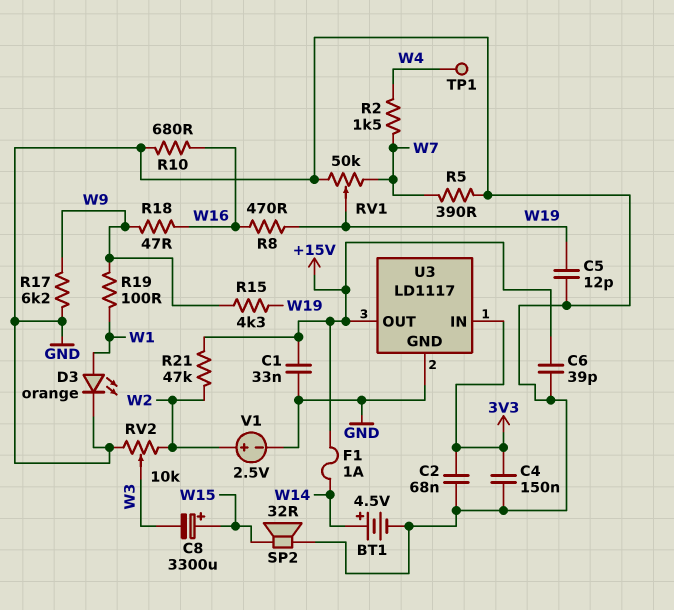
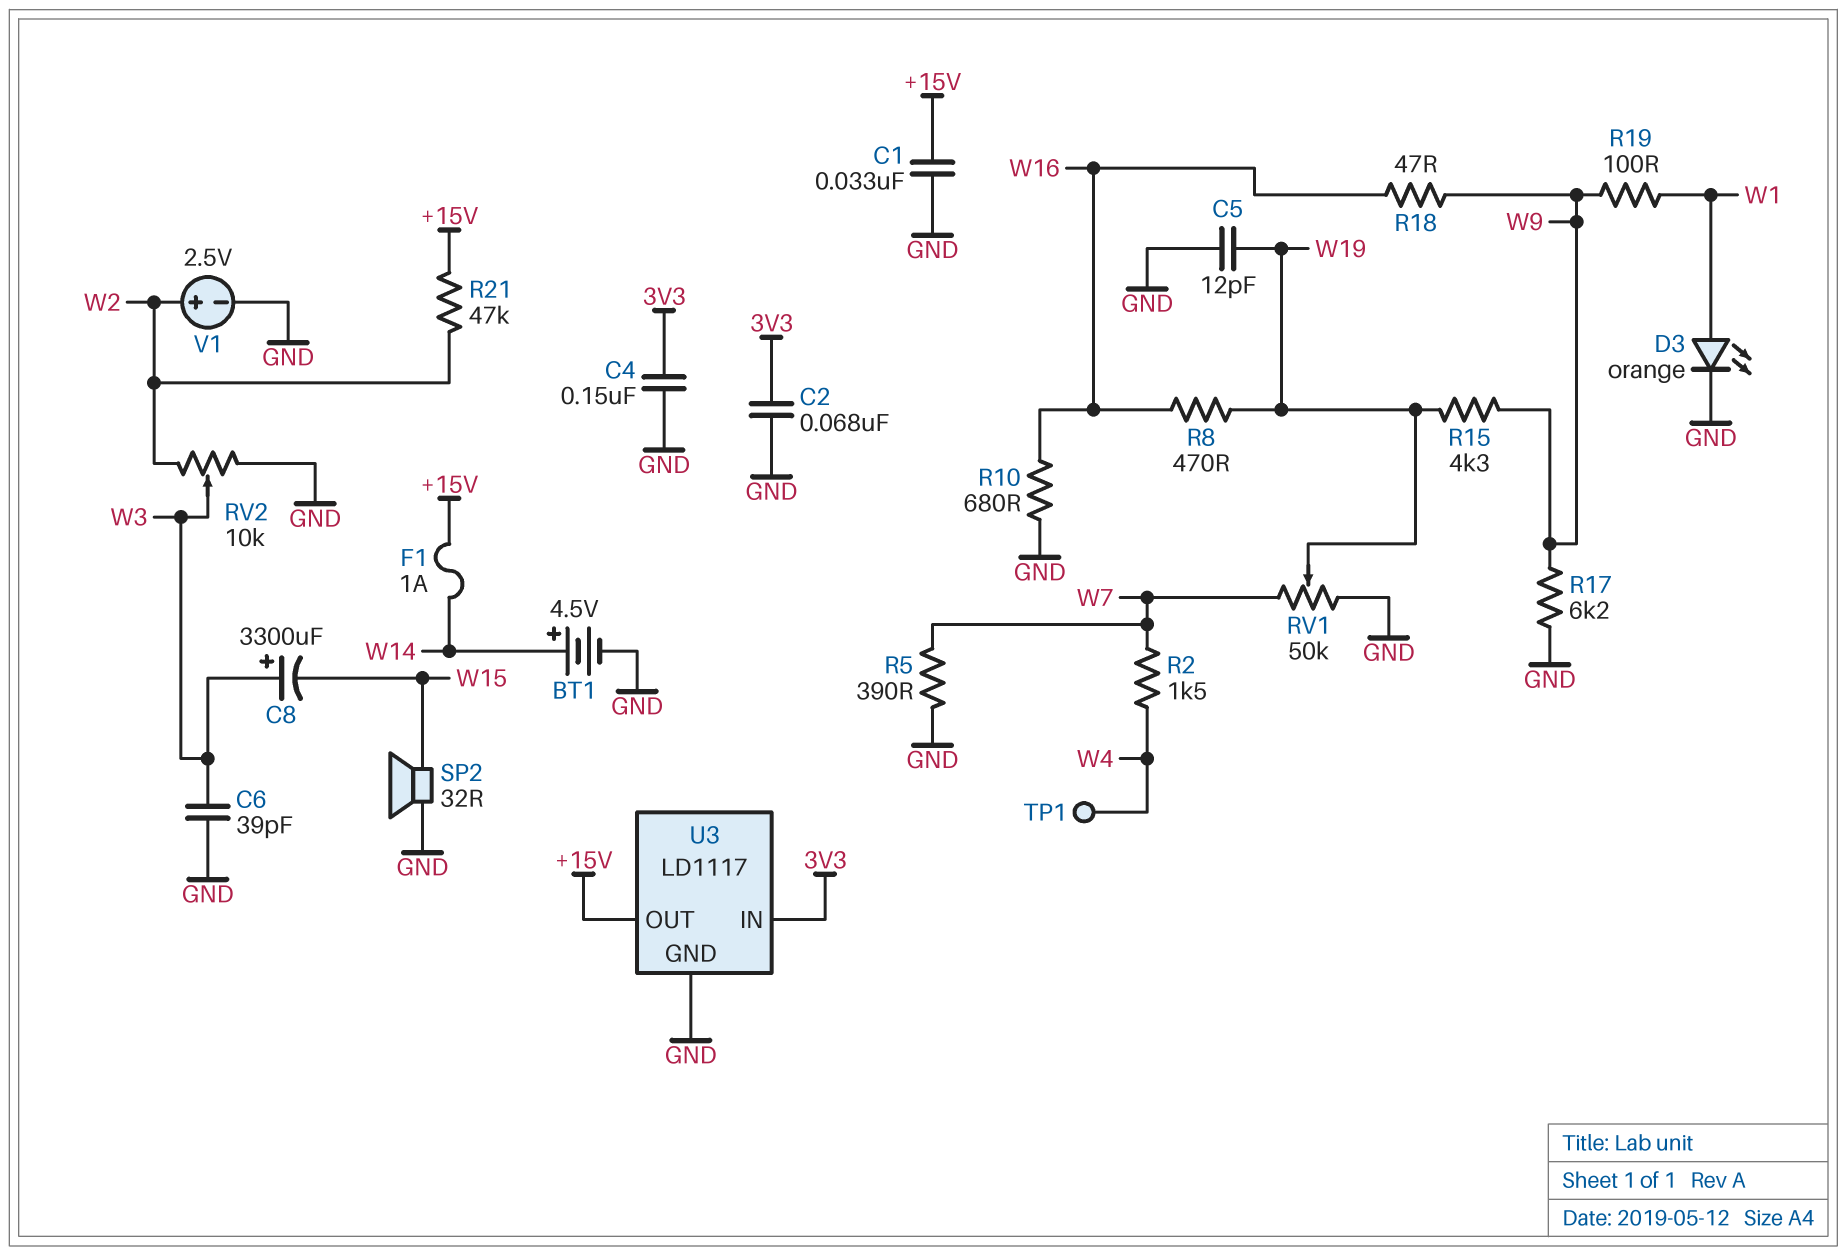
C6: 39pF (+15V, GND) -> 39pF (GND, W3)
C8: 3300uF (plus W15, minus W3) -> 3300uF (plus W3, minus W15)

